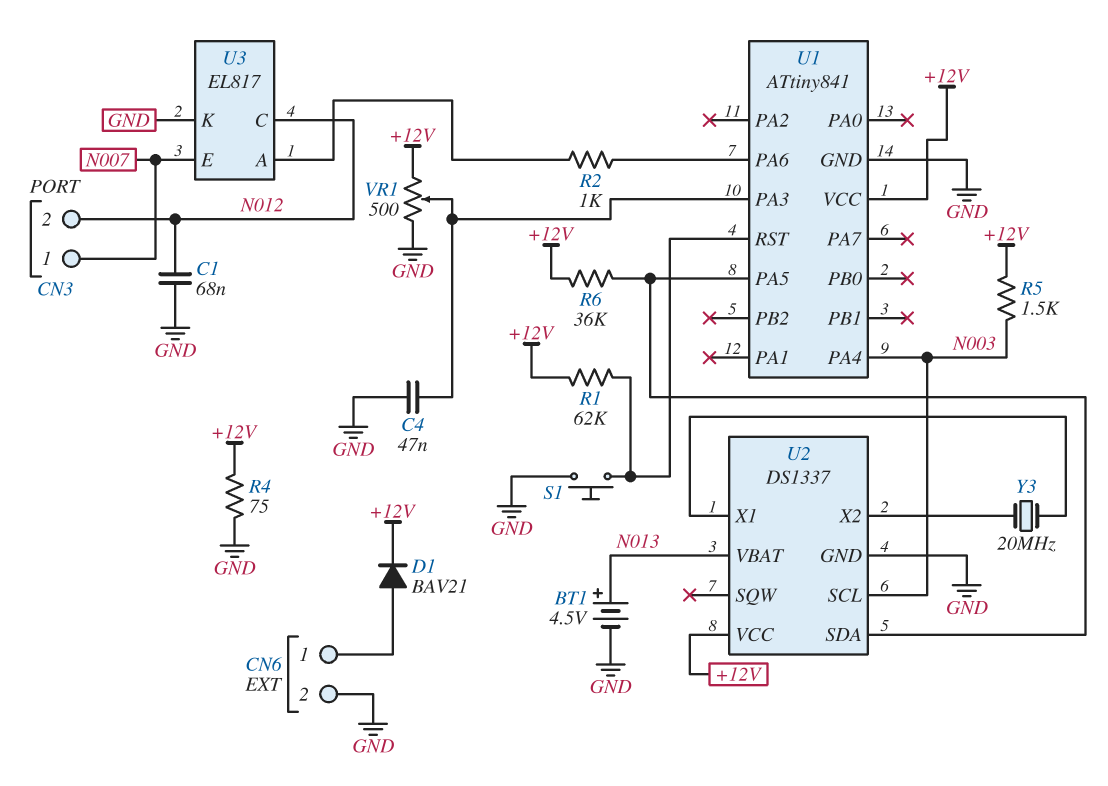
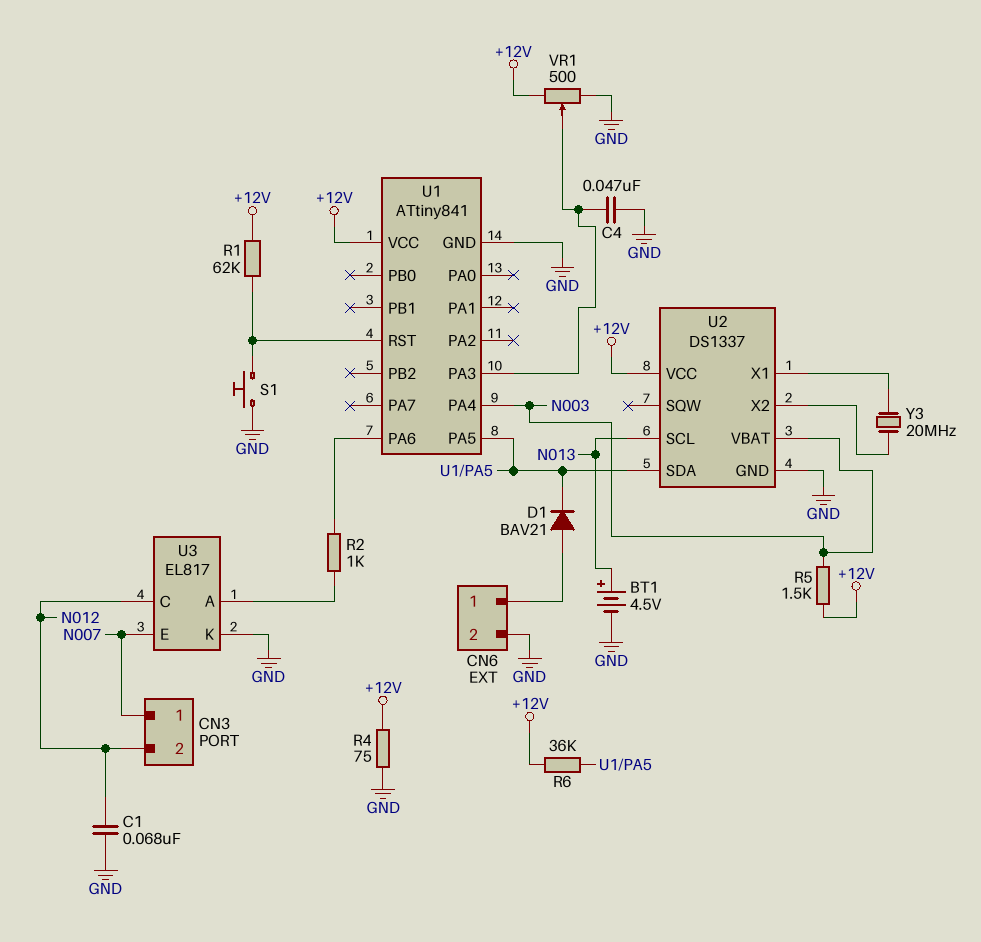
D1: diode BAV21 (A CN6/1, K +12V) -> diode BAV21 (A CN6/1, K U1/PA5)
U2 pin SCL: N003 -> N013
U2 pin VBAT: N013 -> N003

